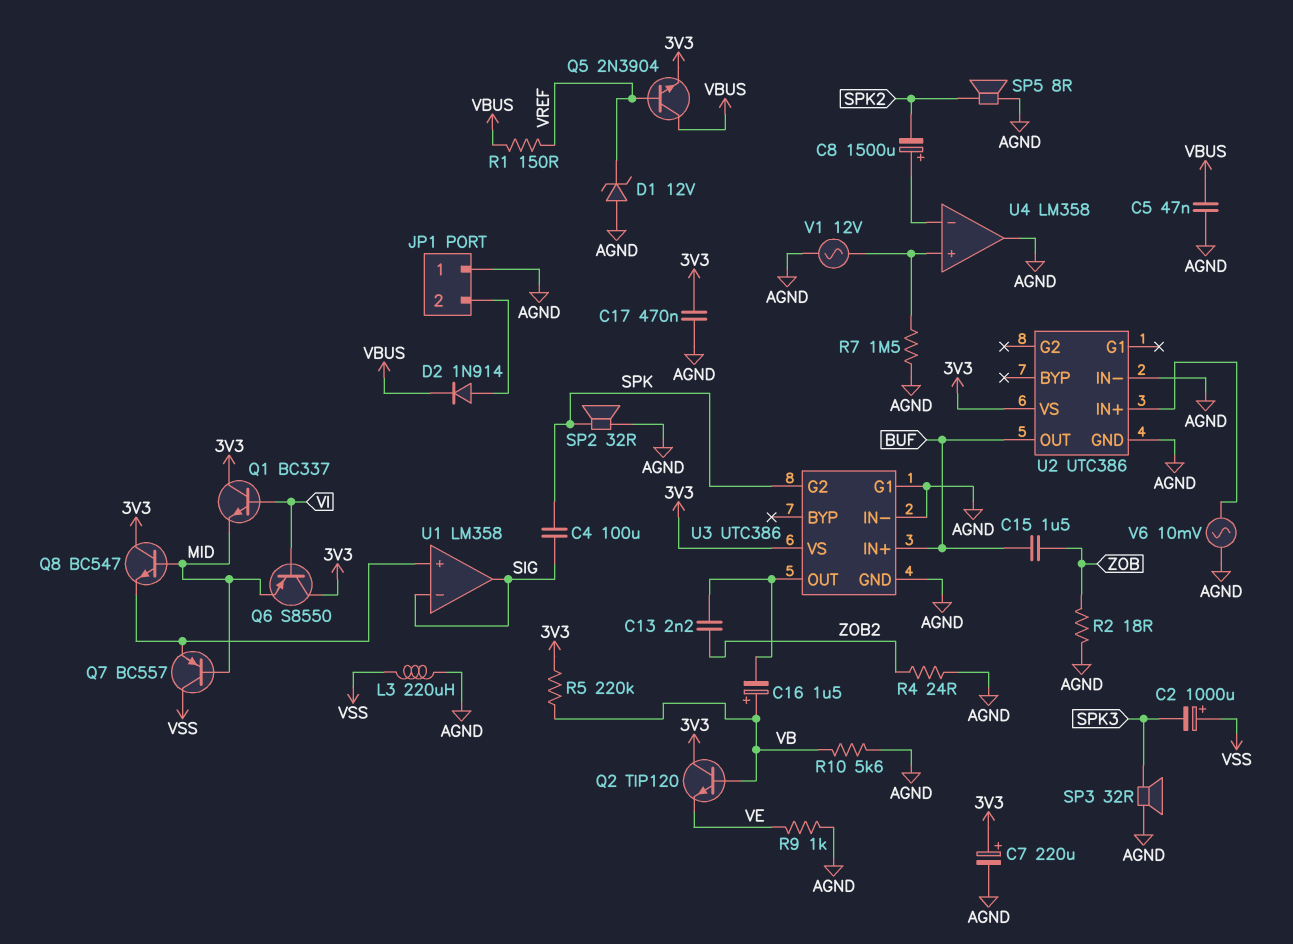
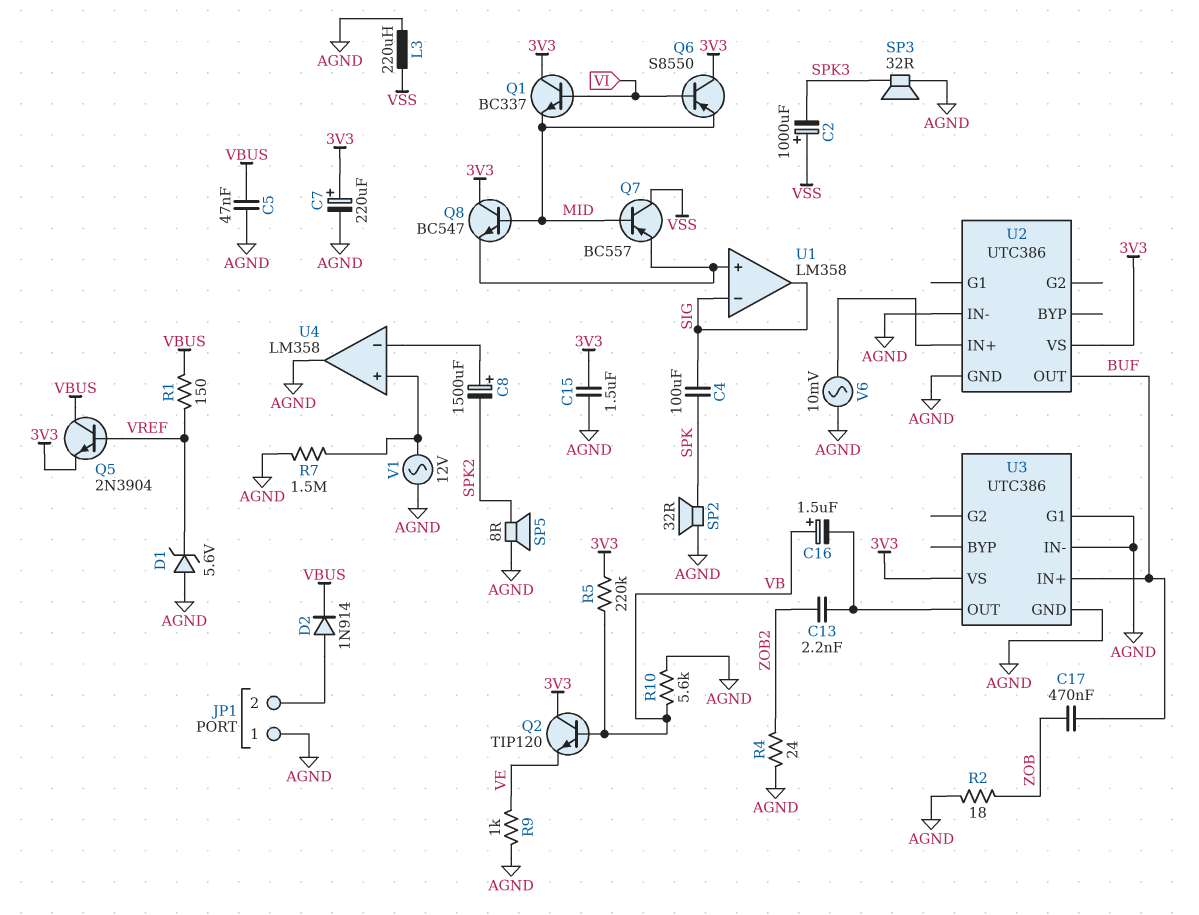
C15: 1.5uF (BUF, ZOB) -> 1.5uF (3V3, AGND)
C17: 470nF (3V3, AGND) -> 470nF (BUF, ZOB)
D1: zener 12V (A AGND, K VREF) -> zener 5.6V (A AGND, K VREF)
U3 pin G2: SPK -> none

